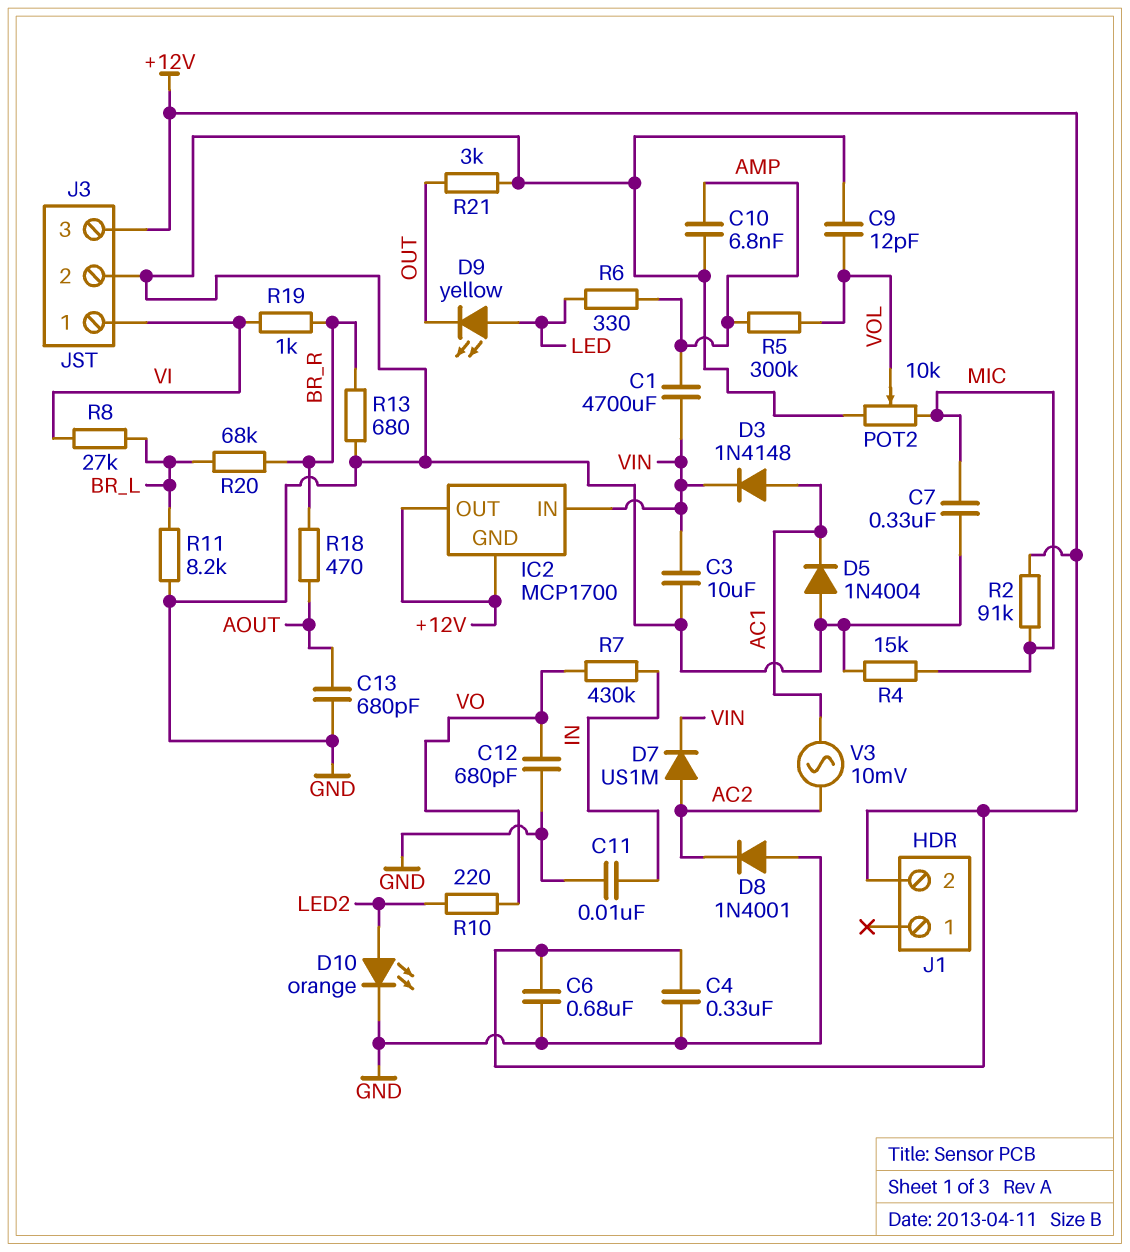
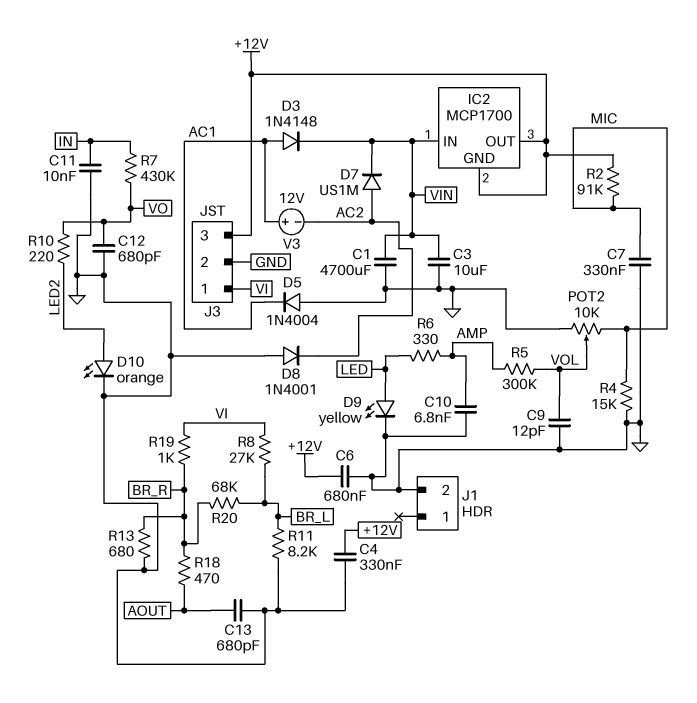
C1: 4700uF (AMP, VIN) -> 4700uF (GND, VIN)
D9: LED yellow (A LED, K OUT) -> LED yellow (A LED, K GND)
J1 pin 2: +12V -> GND
R21: 3k (GND, OUT) -> none
V3: AC 10mV (AC1, AC2) -> 12V (plus AC1, minus AC2)

